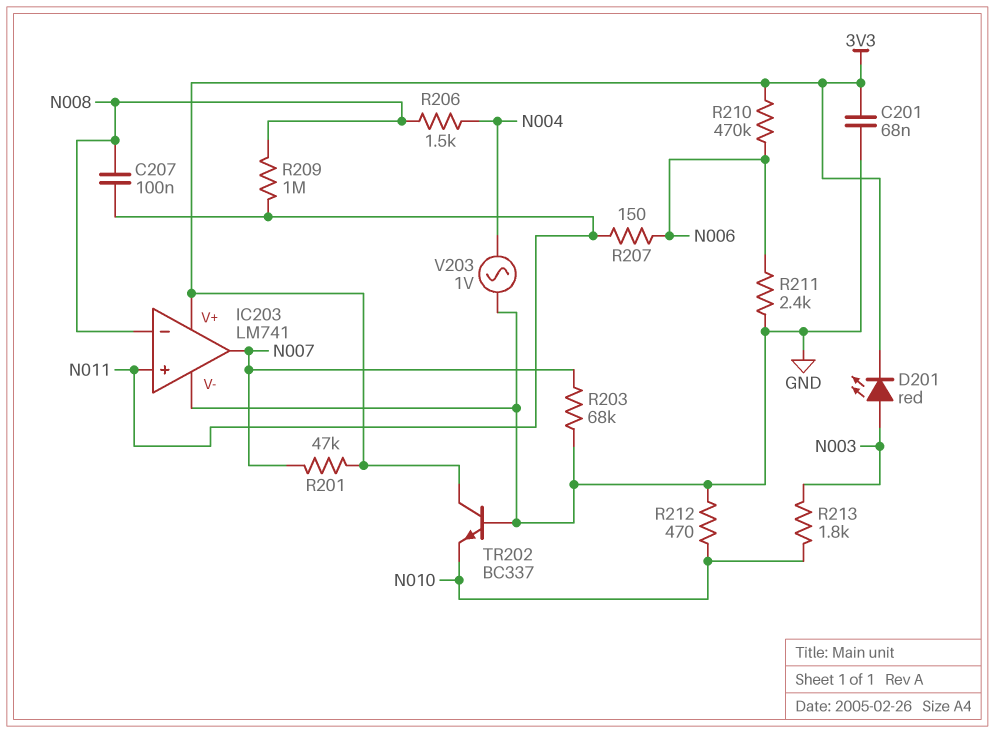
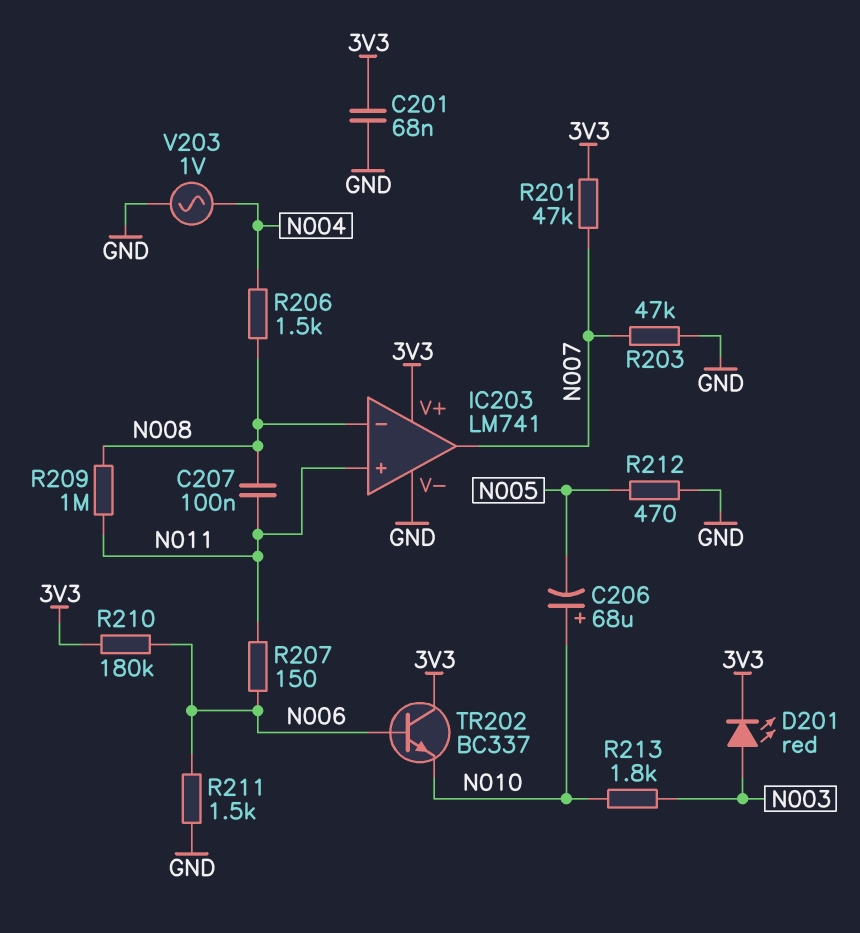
C206: none -> 68uF (plus N010, minus N005)
R203: 68k (GND, N007) -> 47k (GND, N007)
R210: 470k (3V3, N006) -> 180k (3V3, N006)
R211: 2.4k (GND, N006) -> 1.5k (GND, N006)
R212: 470 (GND, N010) -> 470 (GND, N005)
TR202: NPN BC337 (B GND, C 3V3, E N010) -> NPN BC337 (B N006, C 3V3, E N010)

